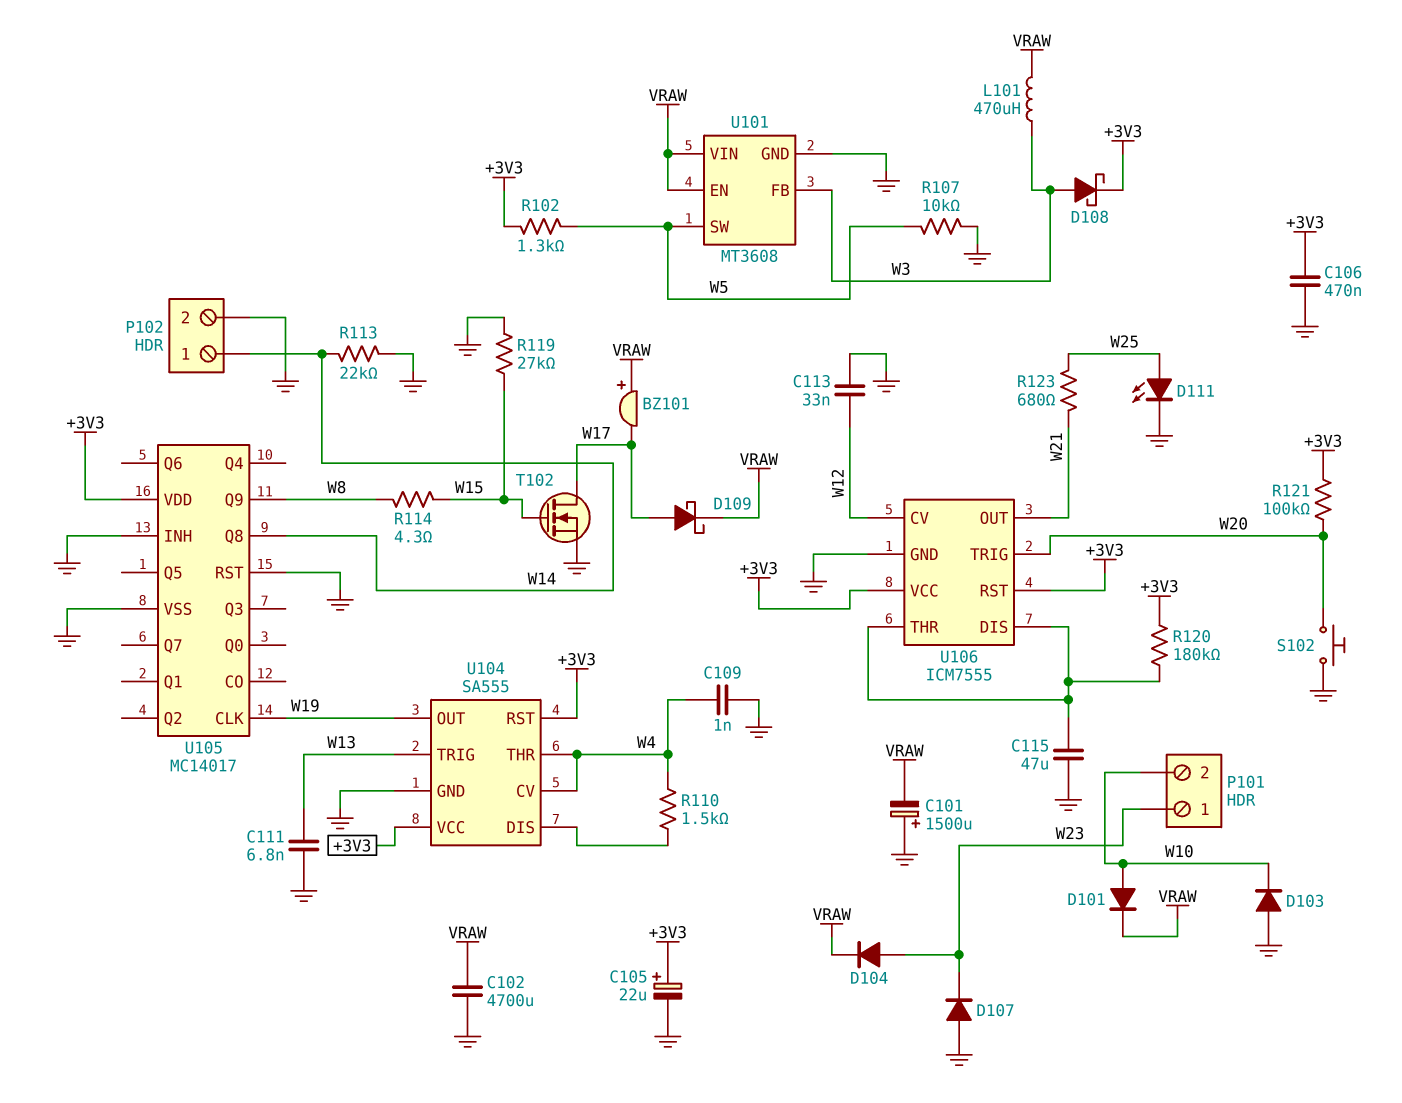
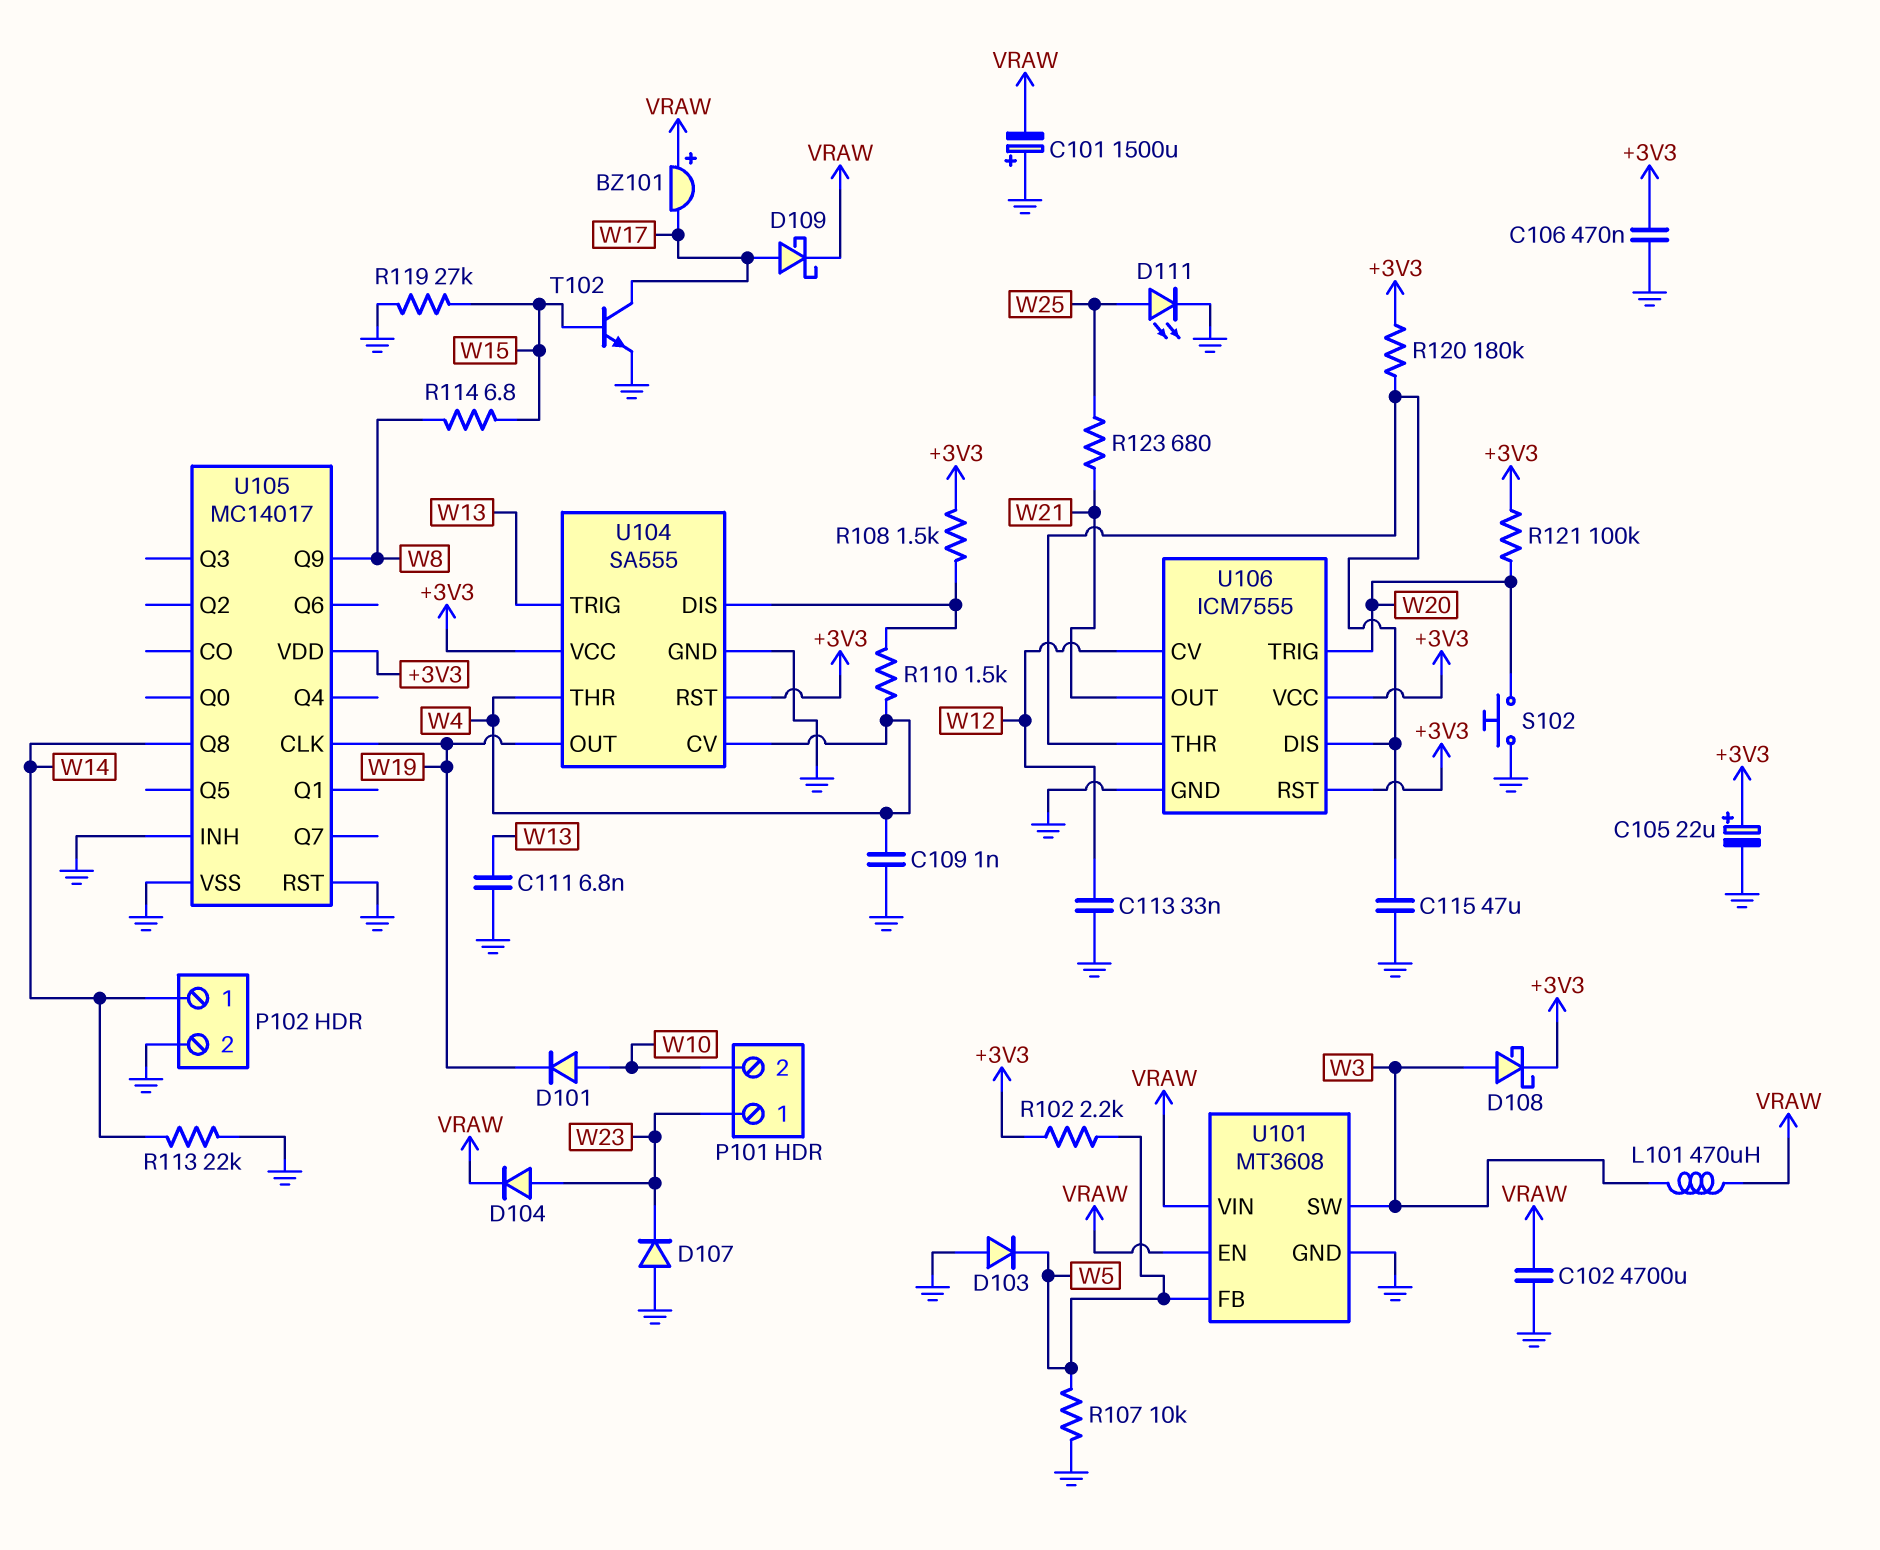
D101: diode (A W10, K VRAW) -> diode (A W10, K W19)
D103: diode (A GND, K W10) -> diode (A GND, K W5)
R102: 1.3k (+3V3, W5) -> 2.2k (+3V3, W5)
R108: none -> 1.5k (+3V3, U104/DIS)
R114: 4.3 (W8, W15) -> 6.8 (W8, W15)
T102: NMOS (G W15, D W17, S GND) -> NPN (B W15, C W17, E GND)
U101 pin FB: W3 -> W5
U101 pin SW: W5 -> W3

